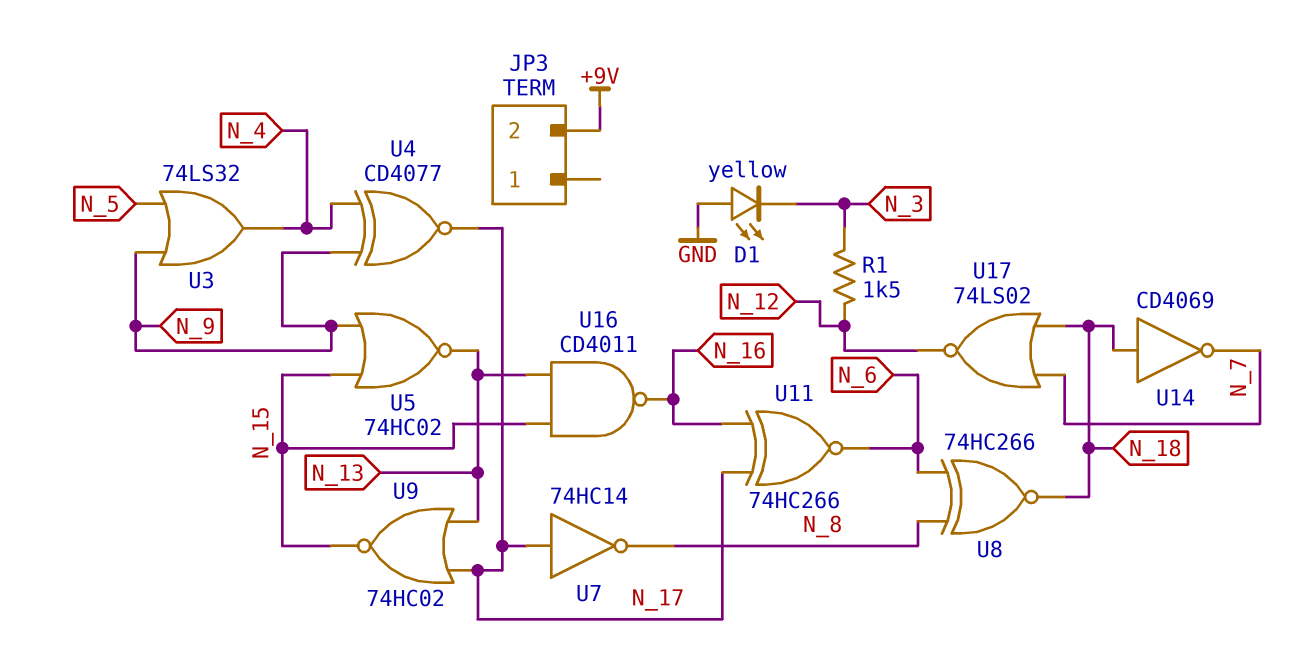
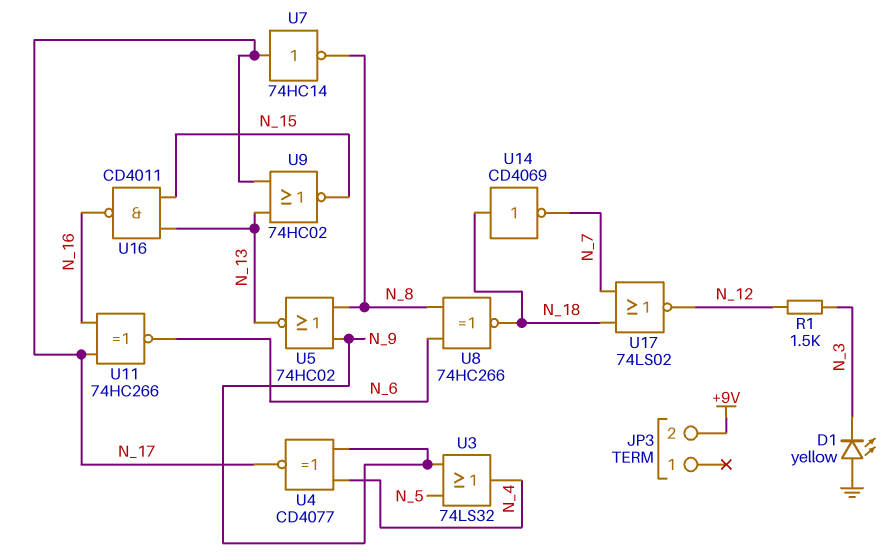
U5: NOR 74HC02 (in N_9, in N_15, out N_13) -> NOR 74HC02 (in N_8, in N_9, out N_13)

